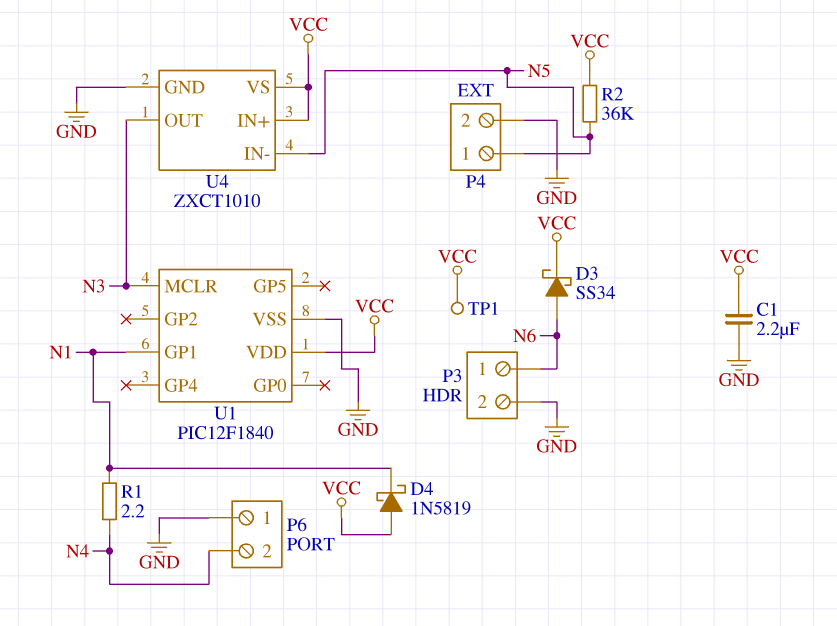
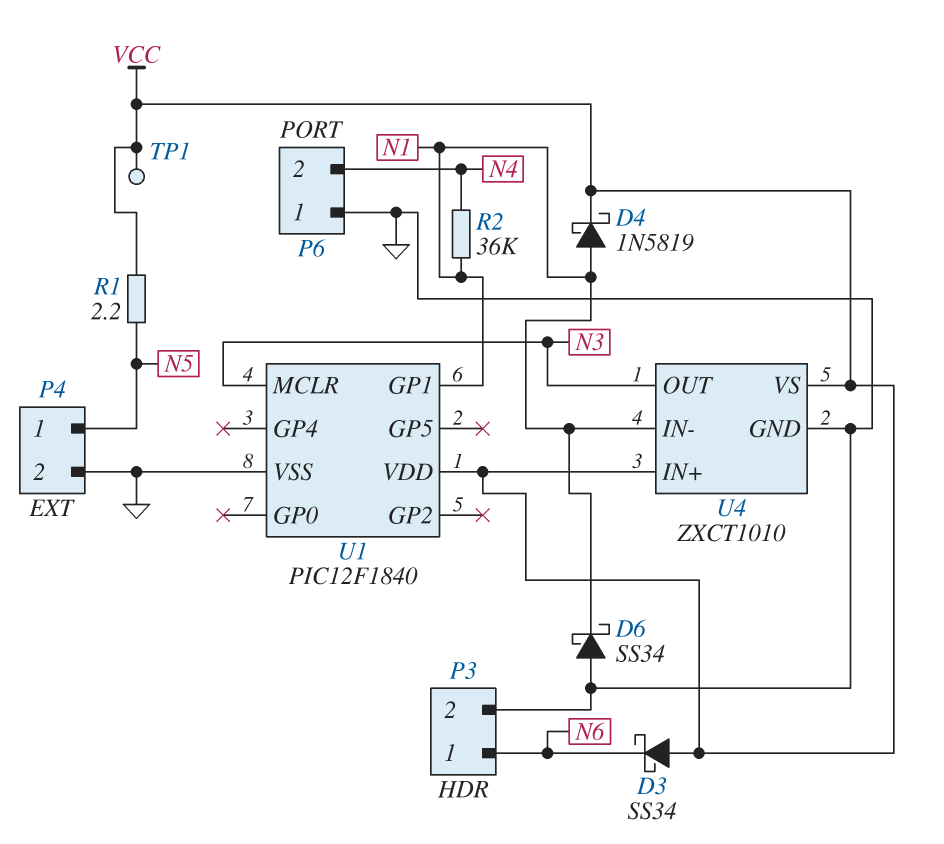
C1: 2.2uF (GND, VCC) -> none
D3: schottky SS34 (A N6, K VCC) -> schottky SS34 (A VCC, K N6)
D4: schottky 1N5819 (A VCC, K N1) -> schottky 1N5819 (A N1, K VCC)
D6: none -> schottky SS34 (A GND, K N1)
R1: 2.2 (N1, N4) -> 2.2 (N5, VCC)
R2: 36k (N5, VCC) -> 36k (N1, N4)
U4 pin IN-: N5 -> N1

